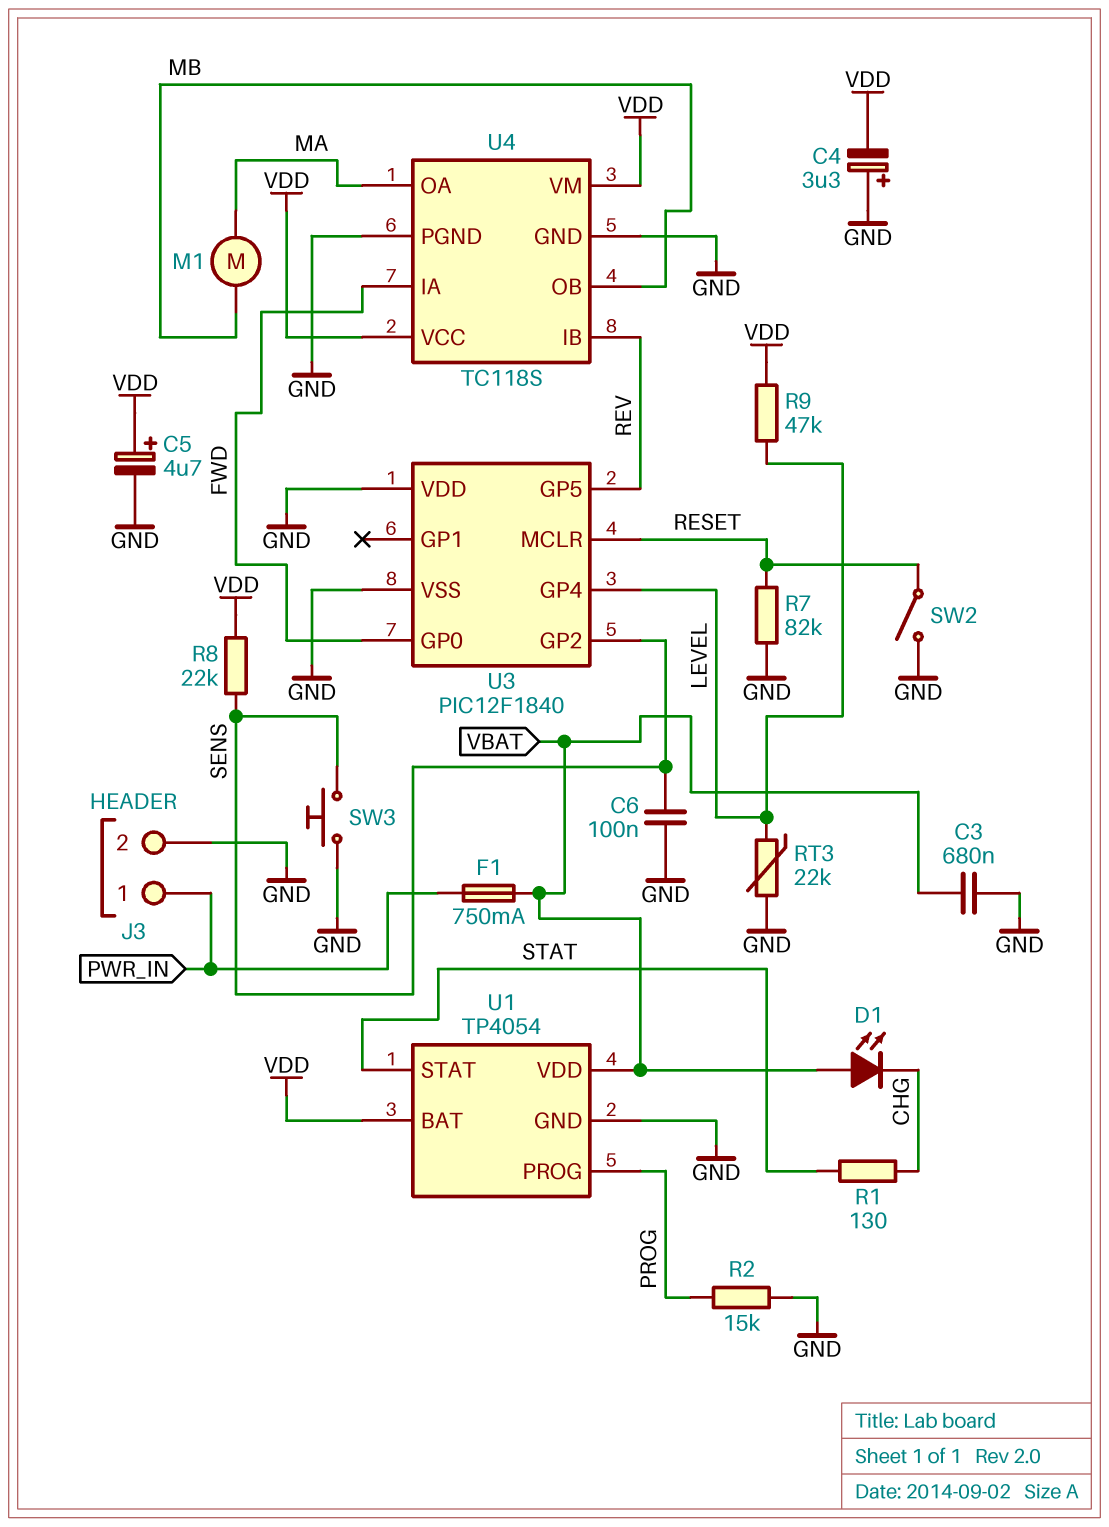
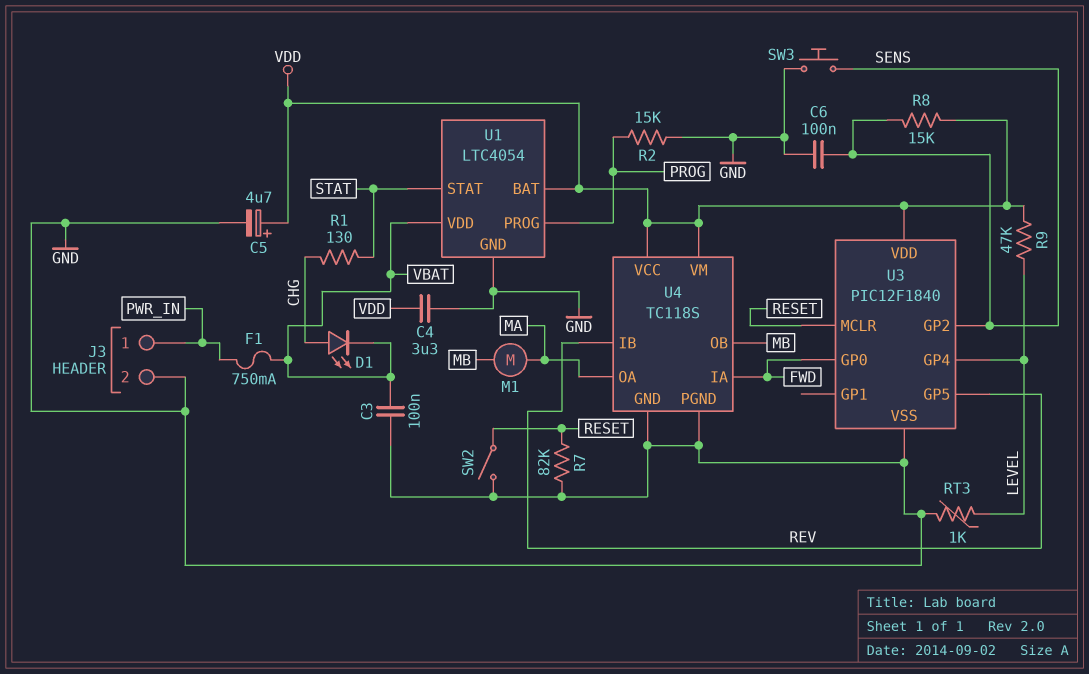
C3: 680nF (GND, VBAT) -> 100nF (GND, VBAT)
C4: 3.3uF (plus GND, minus VDD) -> 3.3uF (GND, VDD)
D1: LED (A VBAT, K CHG) -> LED (A CHG, K VBAT)
R8: 22k (SENS, VDD) -> 15k (SENS, VDD)
RT3: 22k (GND, LEVEL) -> 1k (GND, LEVEL)
U1: TP4054 -> LTC4054
U3 pin VDD: GND -> VDD

